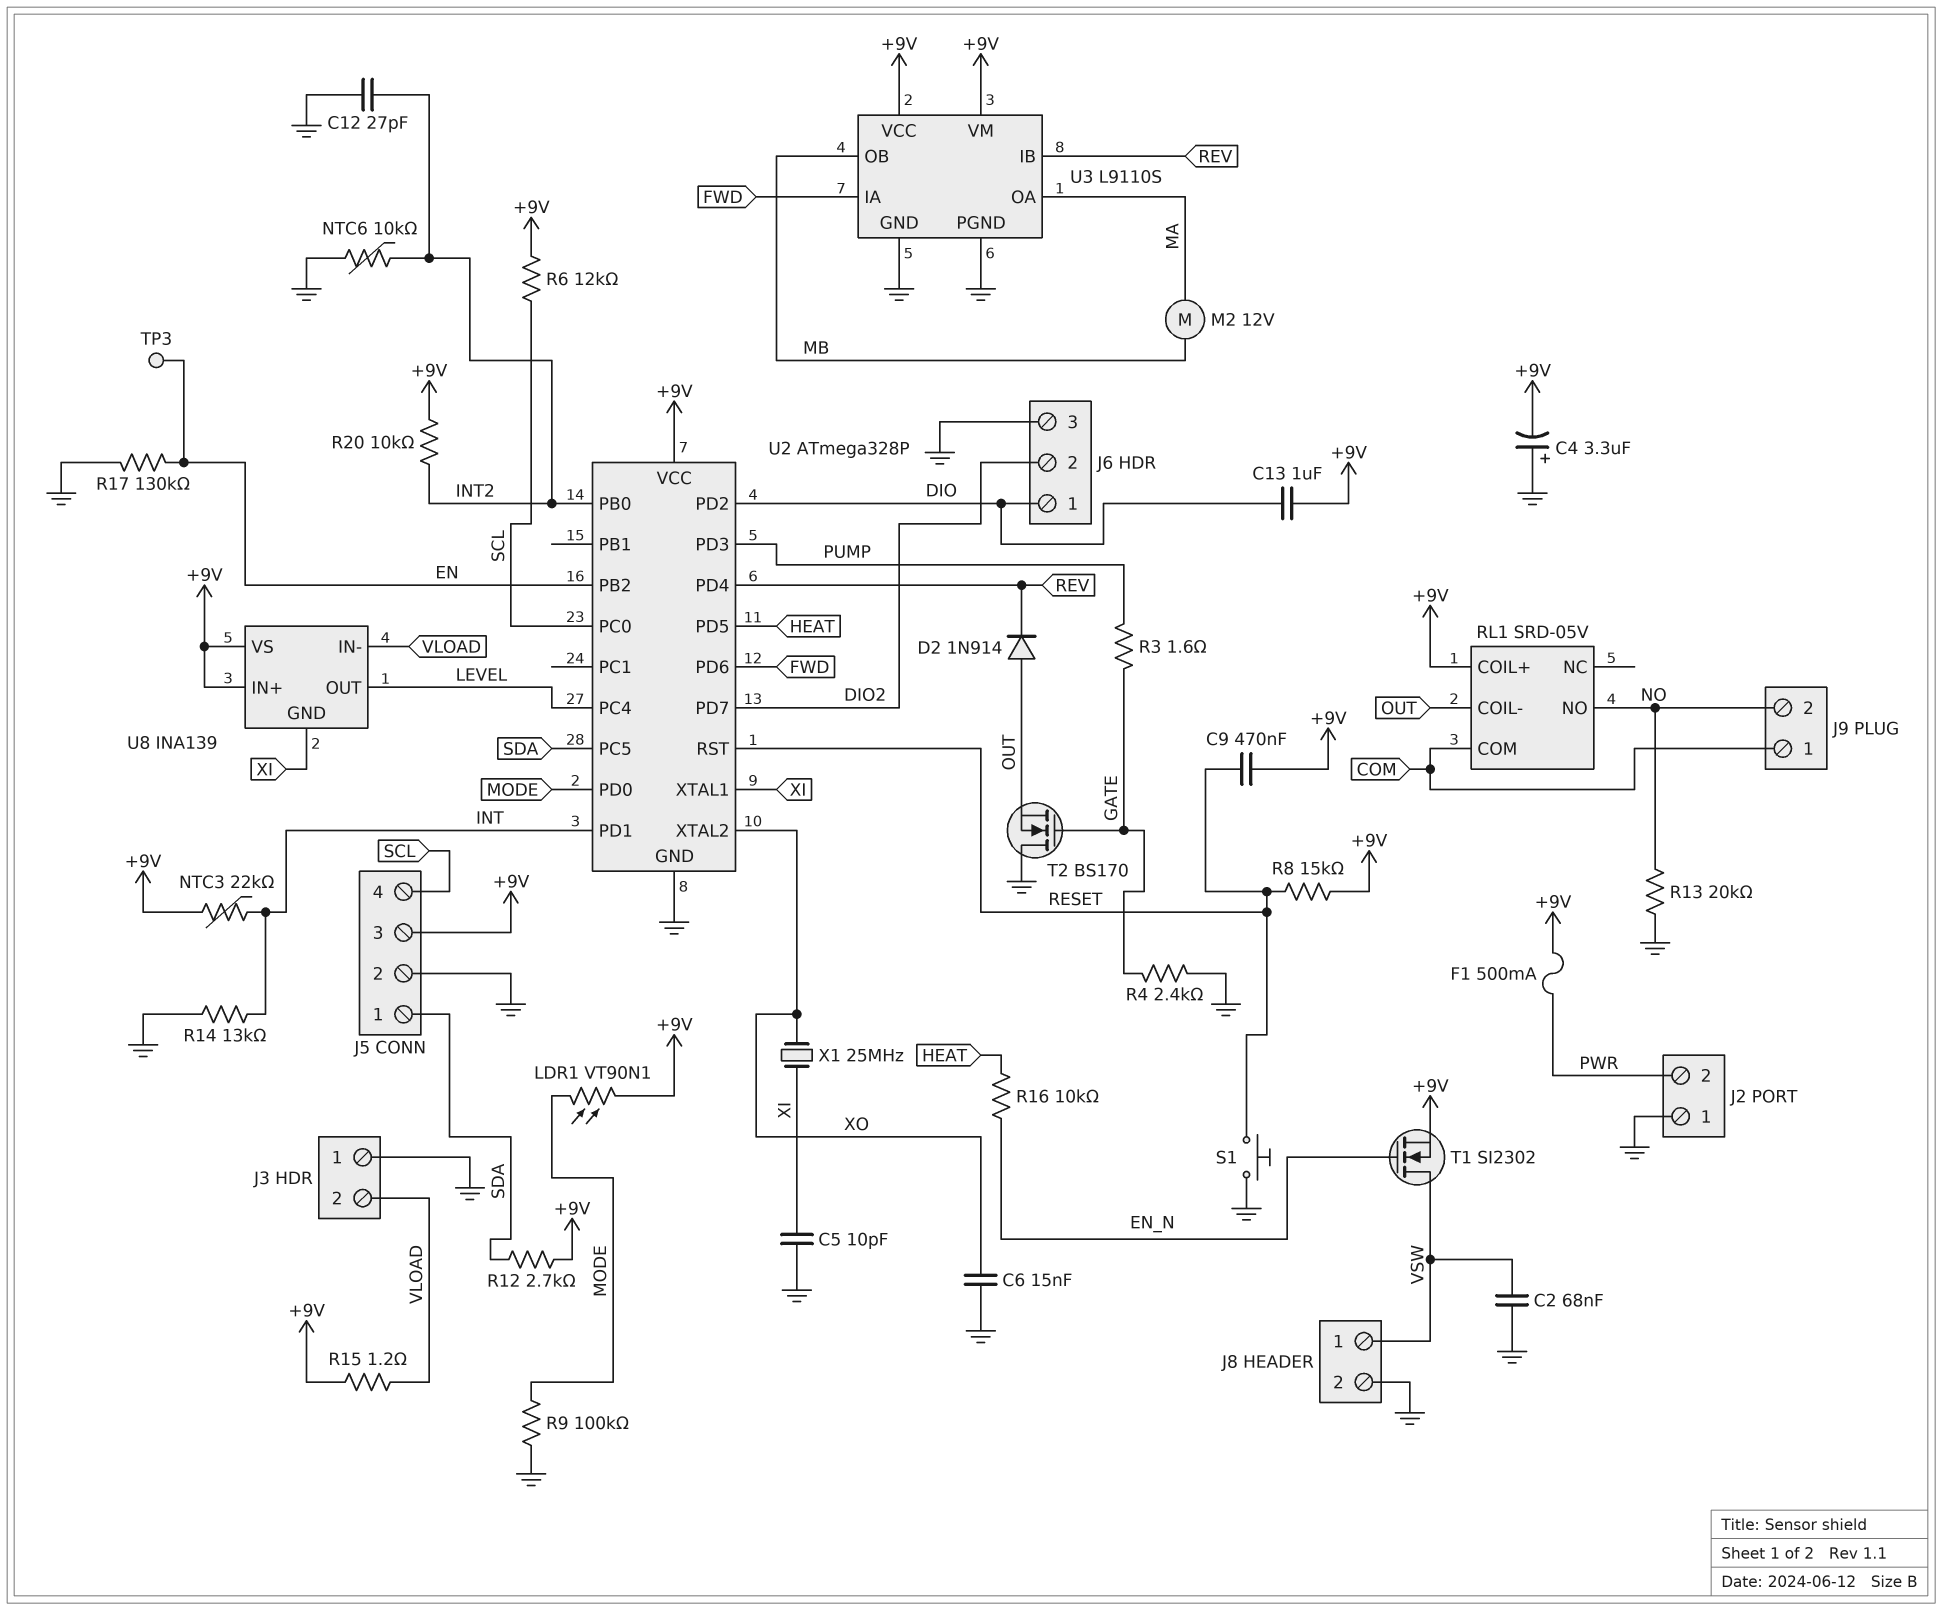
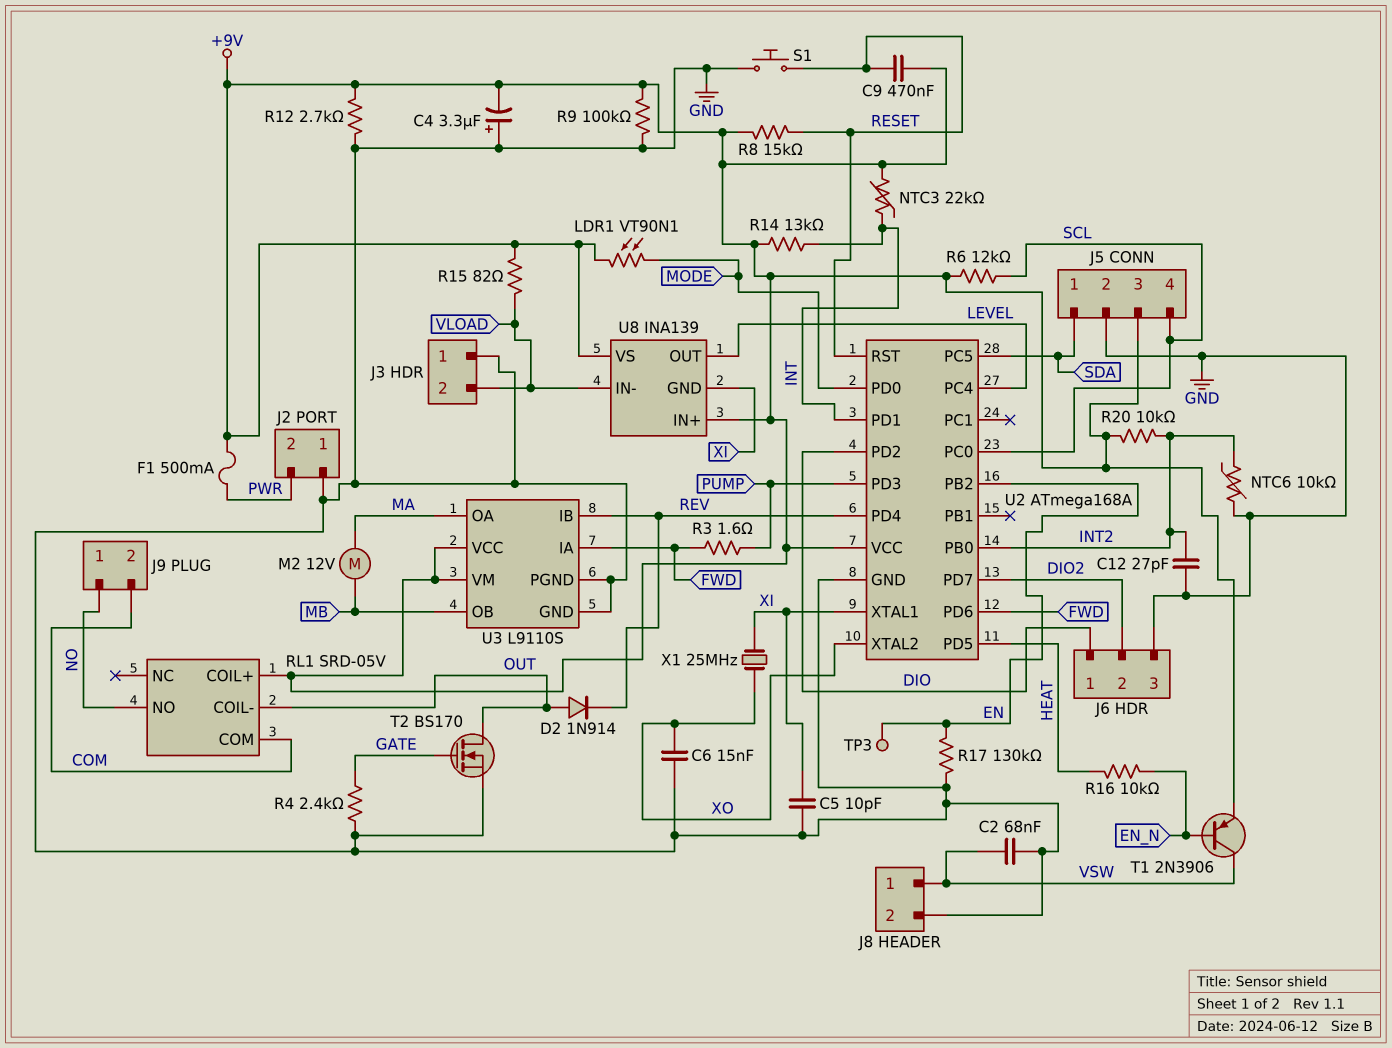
C13: 1uF (+9V, DIO) -> none
J9 pin 1: COM -> NO
J9 pin 2: NO -> COM
R3: 1.6 (GATE, PUMP) -> 1.6 (FWD, PUMP)
R9: 100k (GND, MODE) -> 100k (+9V, GND)
R12: 2.7k (+9V, SDA) -> 2.7k (+9V, GND)
R13: 20k (GND, NO) -> none
R14: 13k (GND, INT) -> 13k (+9V, INT)
R15: 1.2 (+9V, VLOAD) -> 82 (+9V, VLOAD)
T1: NMOS SI2302 (G EN_N, D VSW, S +9V) -> PNP 2N3906 (B EN_N, C VSW, E +9V)
T2: NMOS BS170 (G GATE, D GND, S OUT) -> NMOS BS170 (G GATE, D OUT, S GND)
U2: ATmega328P -> ATmega168A

